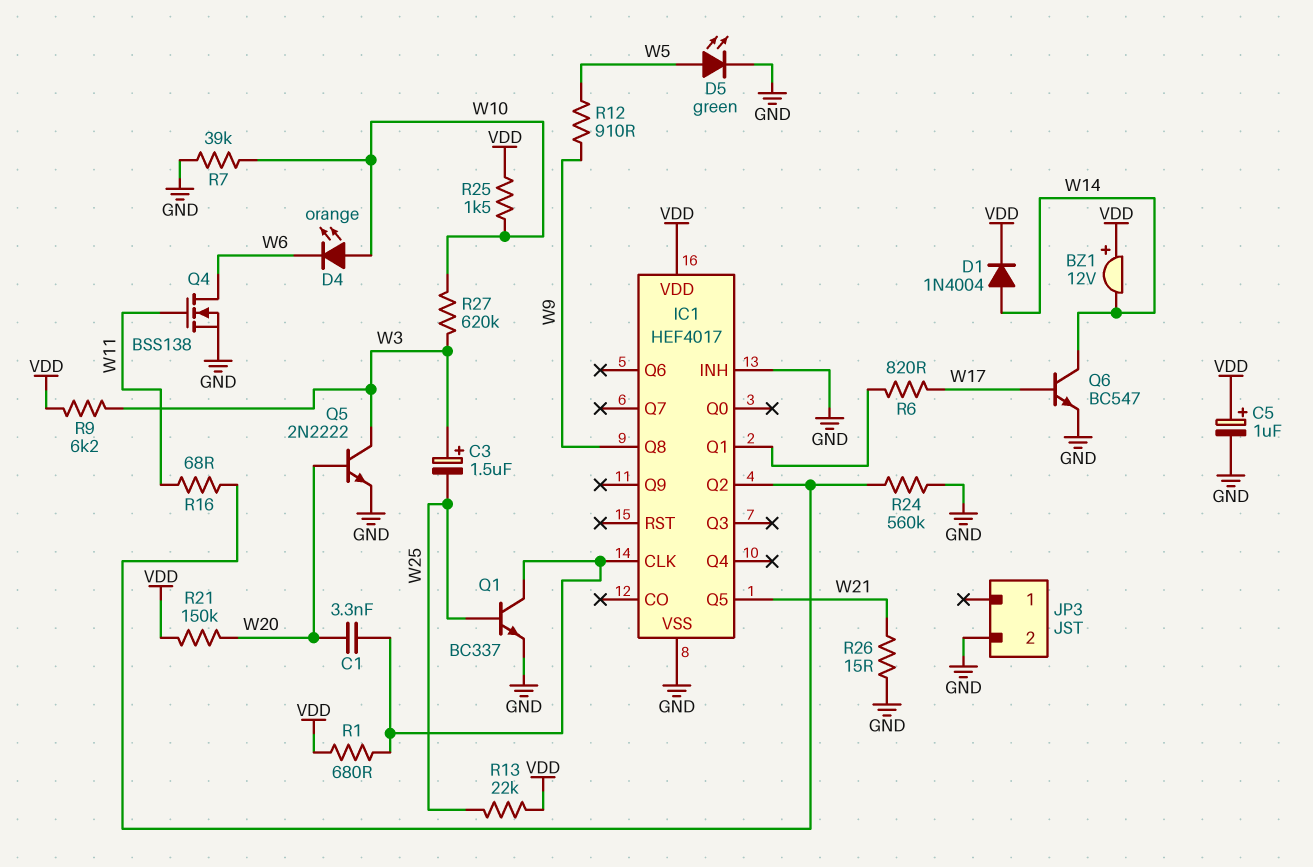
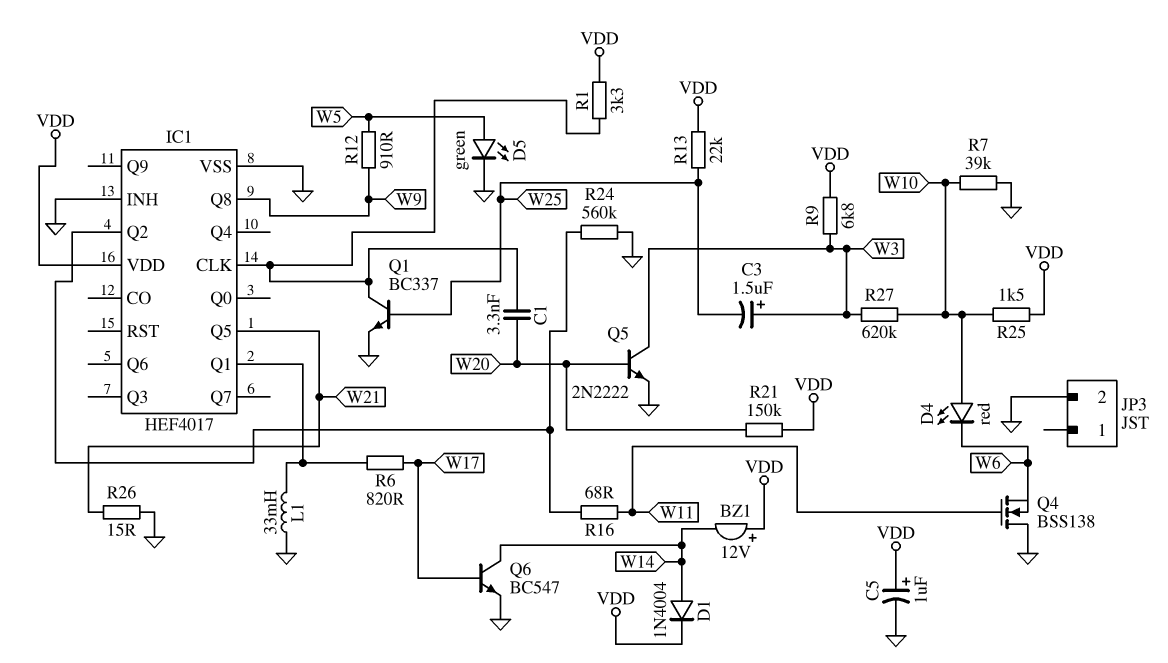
D4: LED orange (A W10, K W6) -> LED red (A W10, K W6)
L1: none -> 33mH (GND, IC1/Q1)
Q4: NMOS BSS138 (G W11, D W6, S GND) -> NMOS BSS138 (G W11, D GND, S W6)
R1: 680 (IC1/CLK, VDD) -> 3.3k (IC1/CLK, VDD)
R9: 6.2k (VDD, W3) -> 6.8k (VDD, W3)

